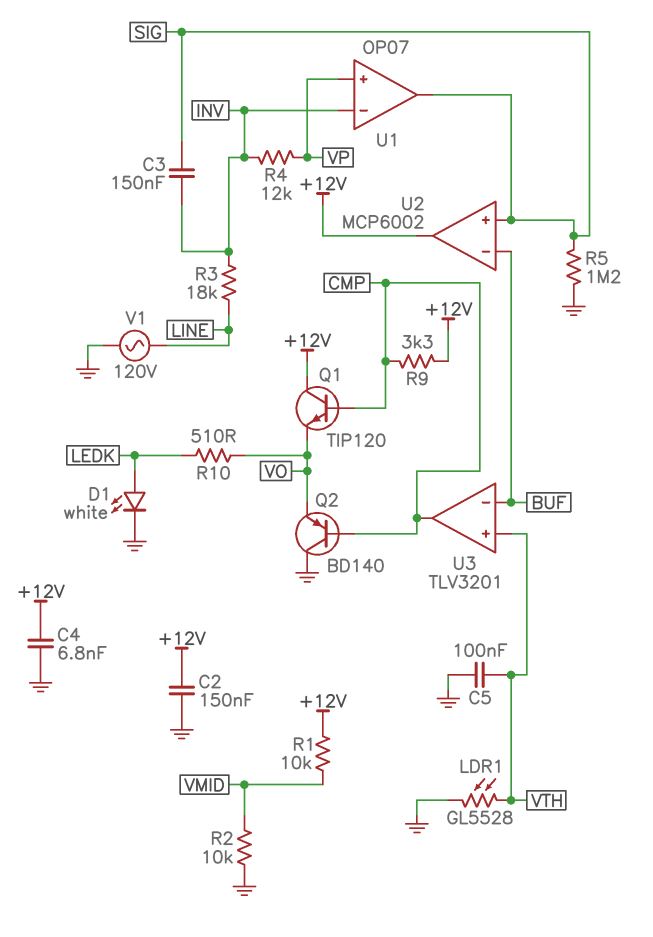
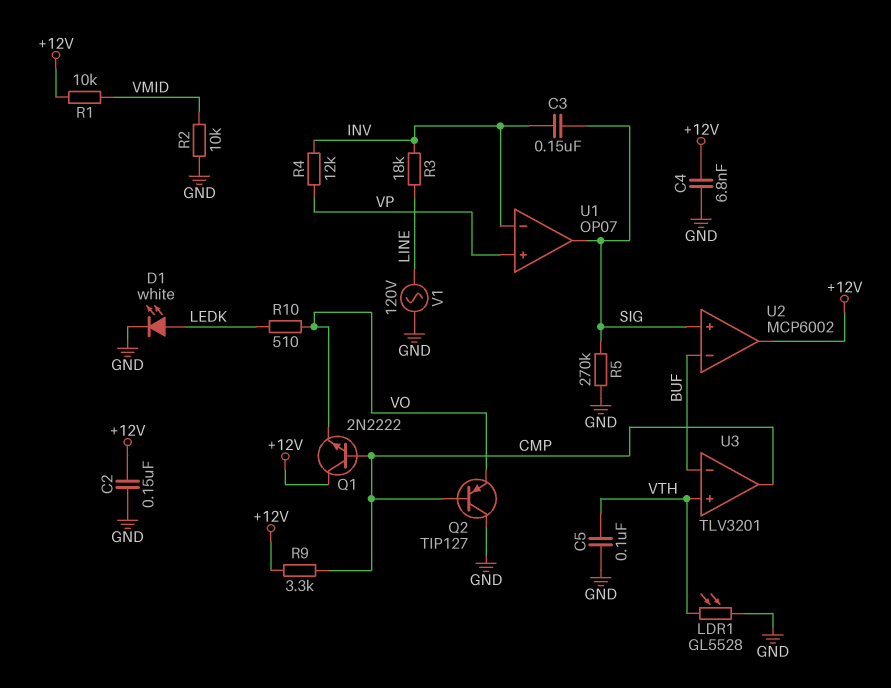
Q1: NPN TIP120 (B CMP, C +12V, E VO) -> NPN 2N2222 (B CMP, C +12V, E VO)
Q2: PNP BD140 (B CMP, C GND, E VO) -> PNP TIP127 (B CMP, C GND, E VO)
R5: 1.2M (GND, SIG) -> 270k (GND, SIG)

